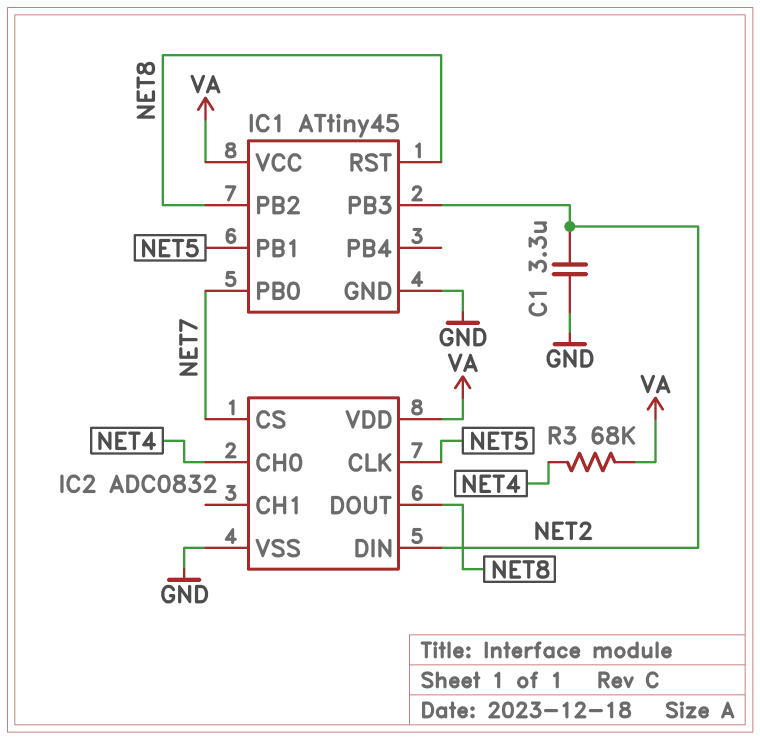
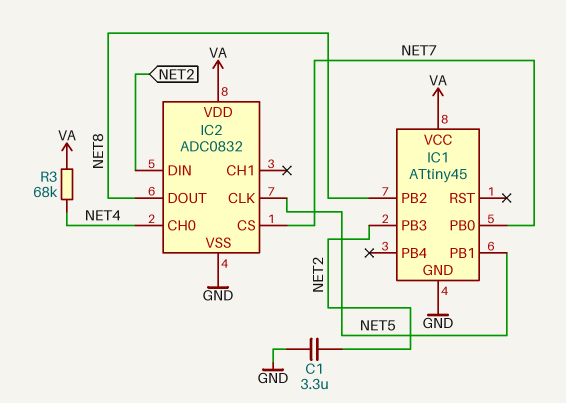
IC1 pin RST: NET8 -> none

